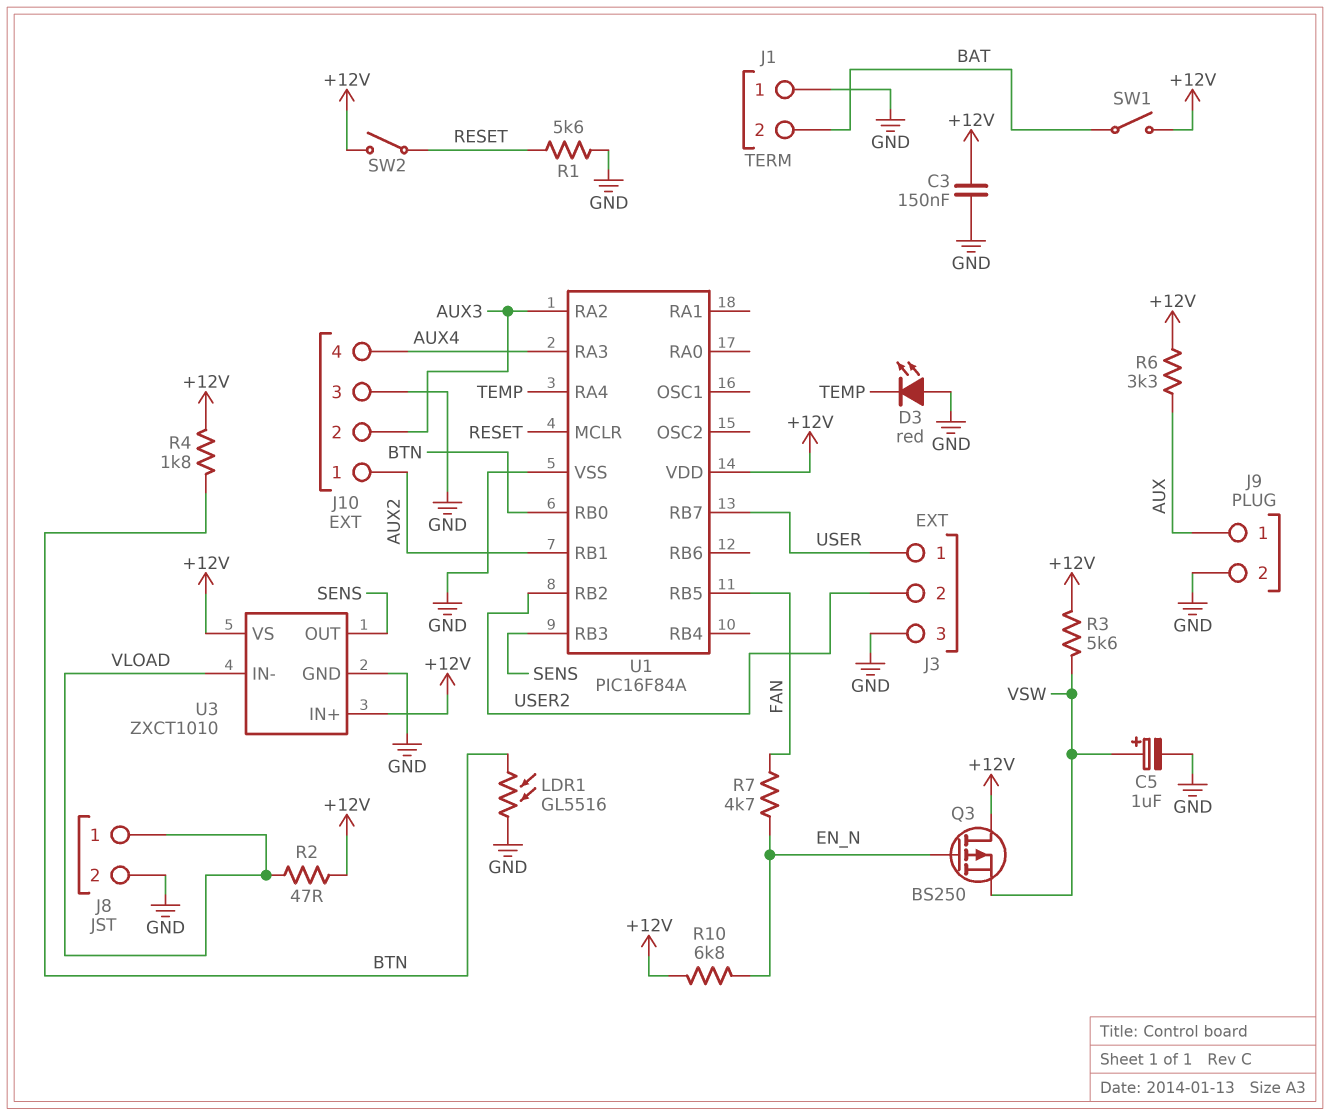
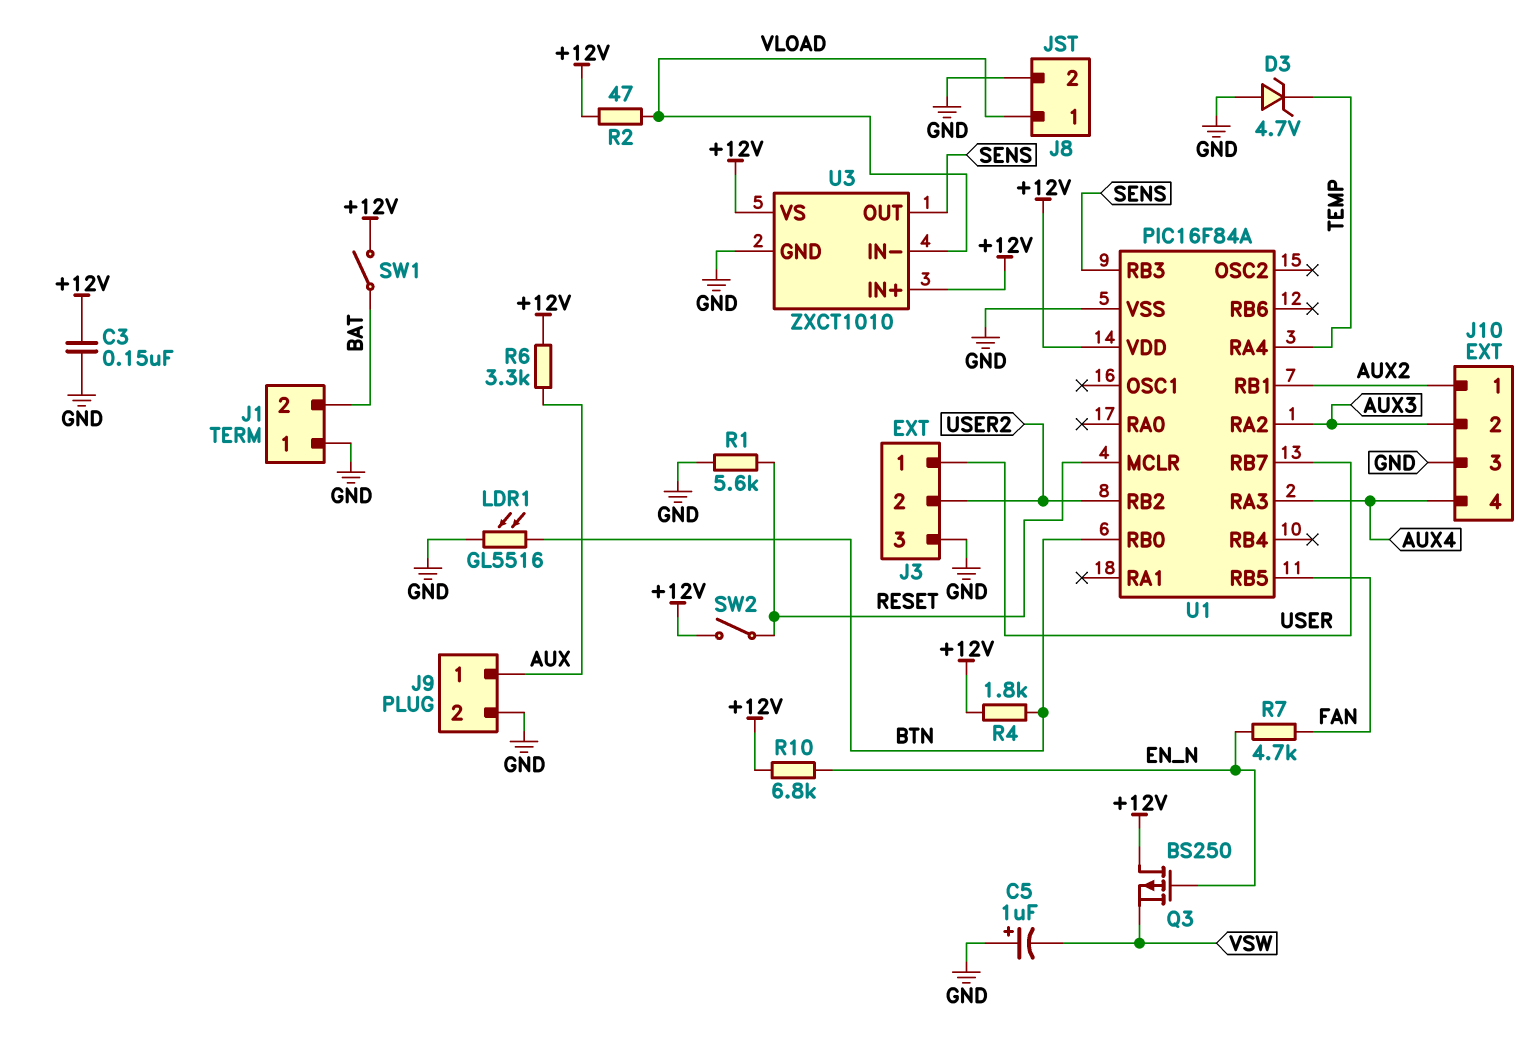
C5: 1uF (plus VSW, minus GND) -> 1uF (plus GND, minus VSW)
D3: LED red (A GND, K TEMP) -> zener 4.7V (A GND, K TEMP)
R3: 5.6k (+12V, VSW) -> none

